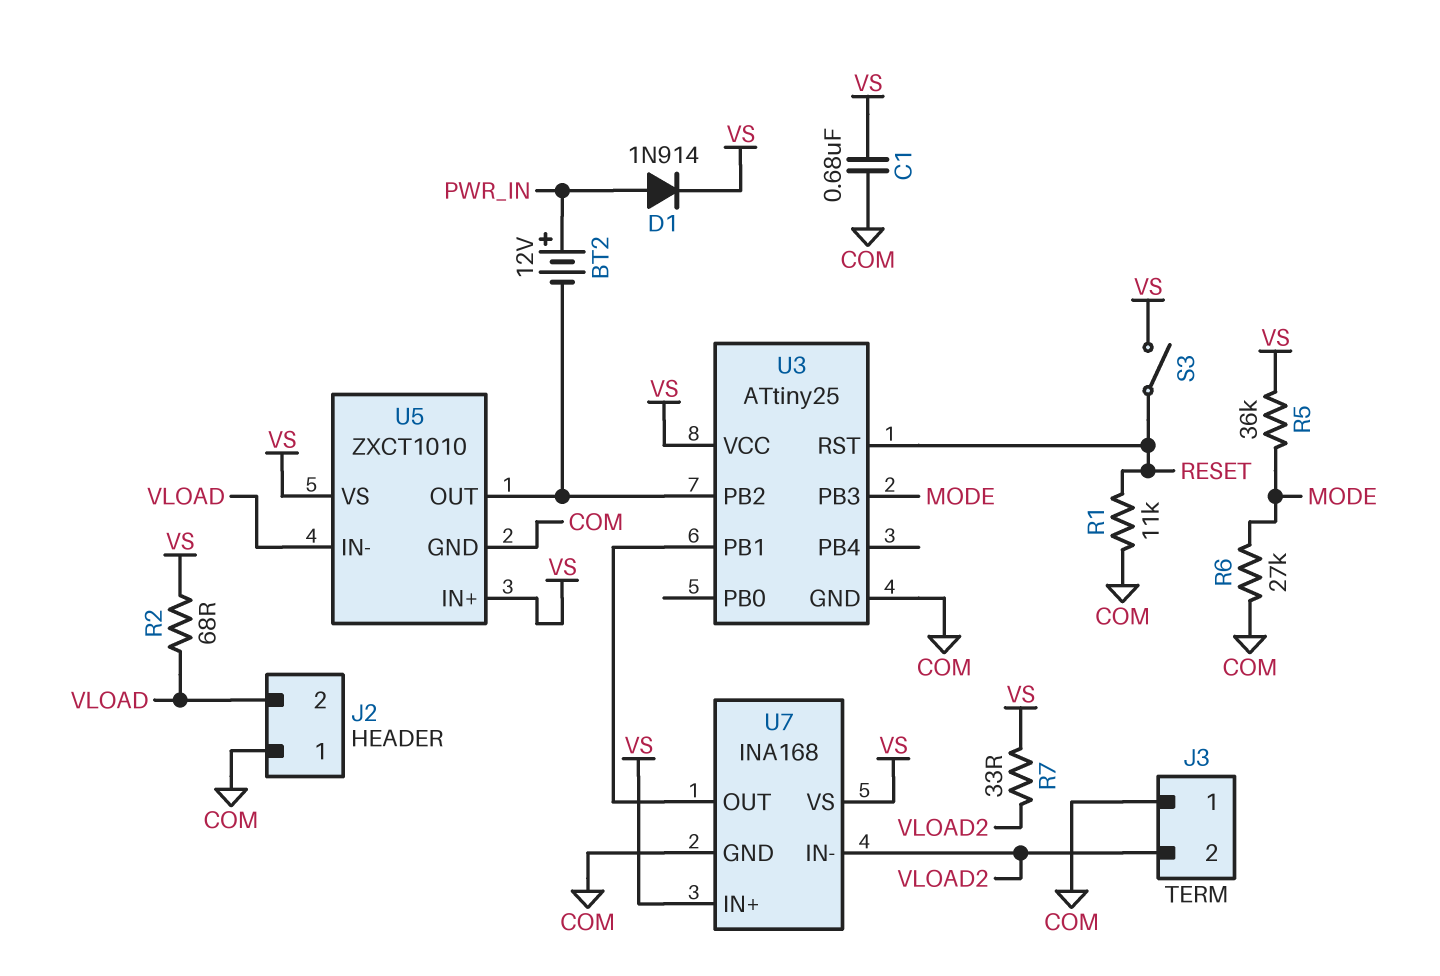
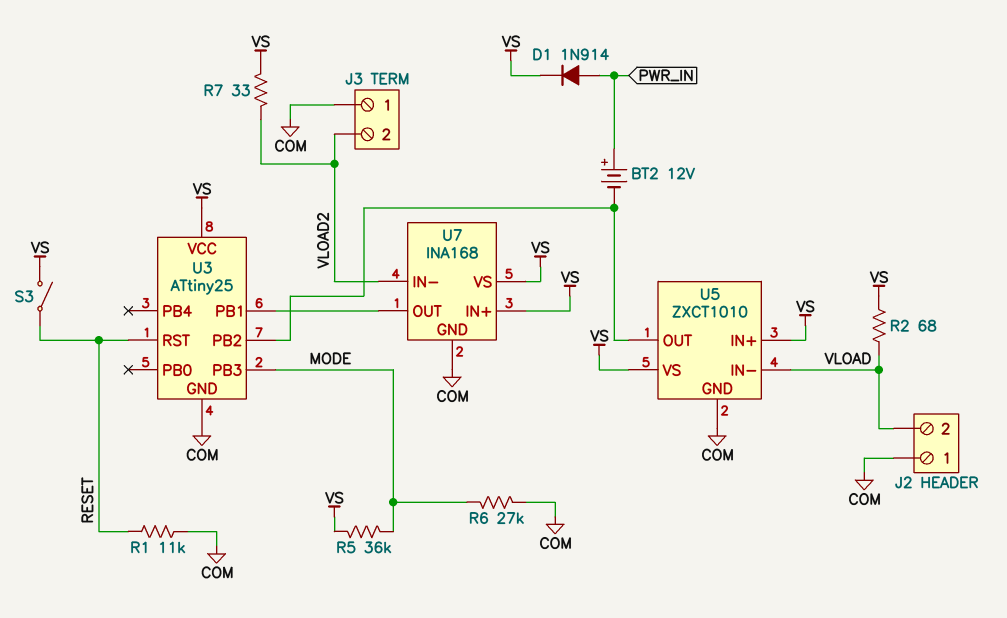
C1: 680nF (COM, VS) -> none

